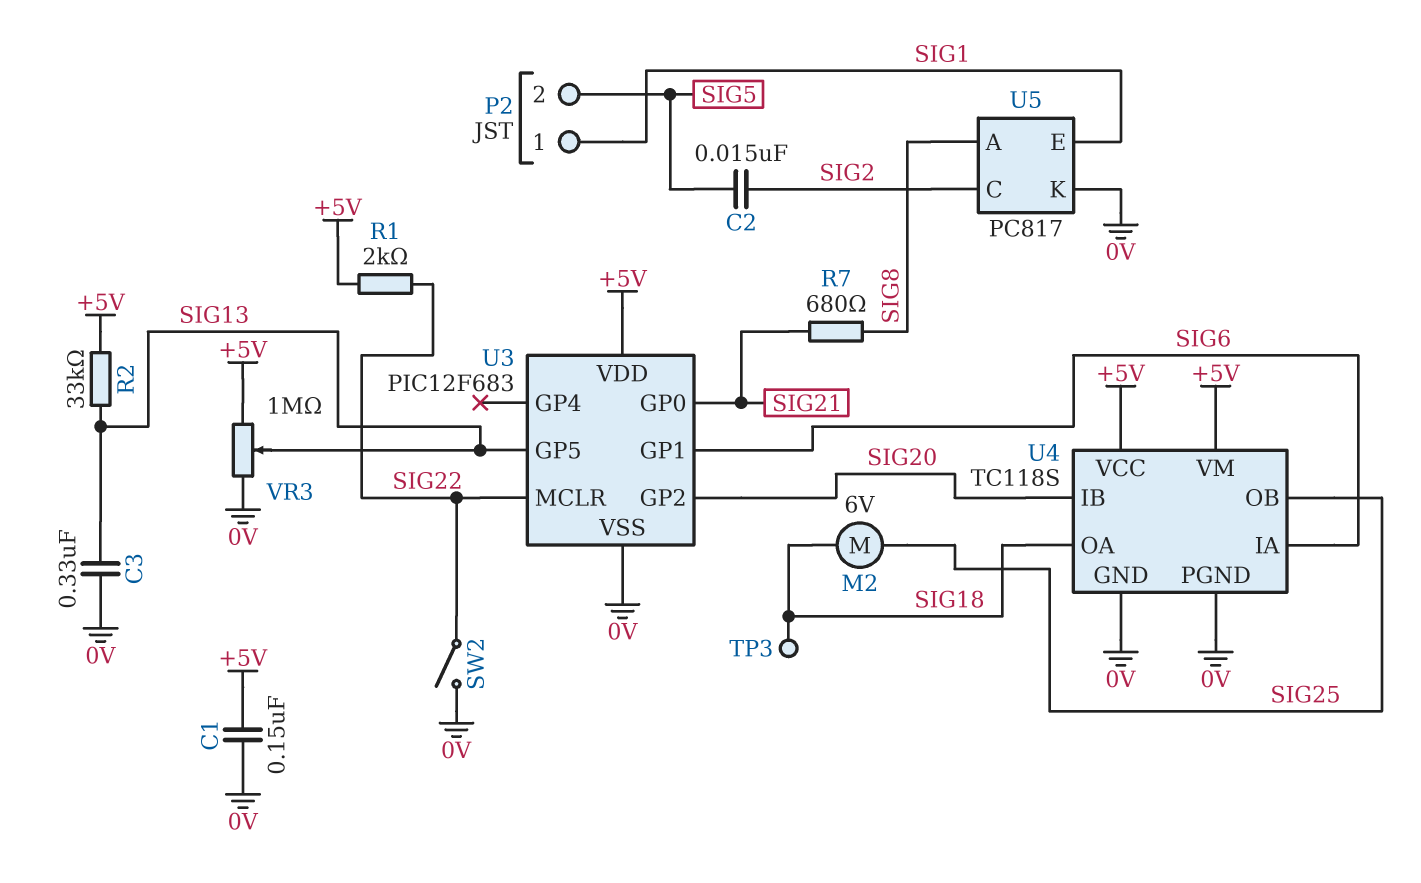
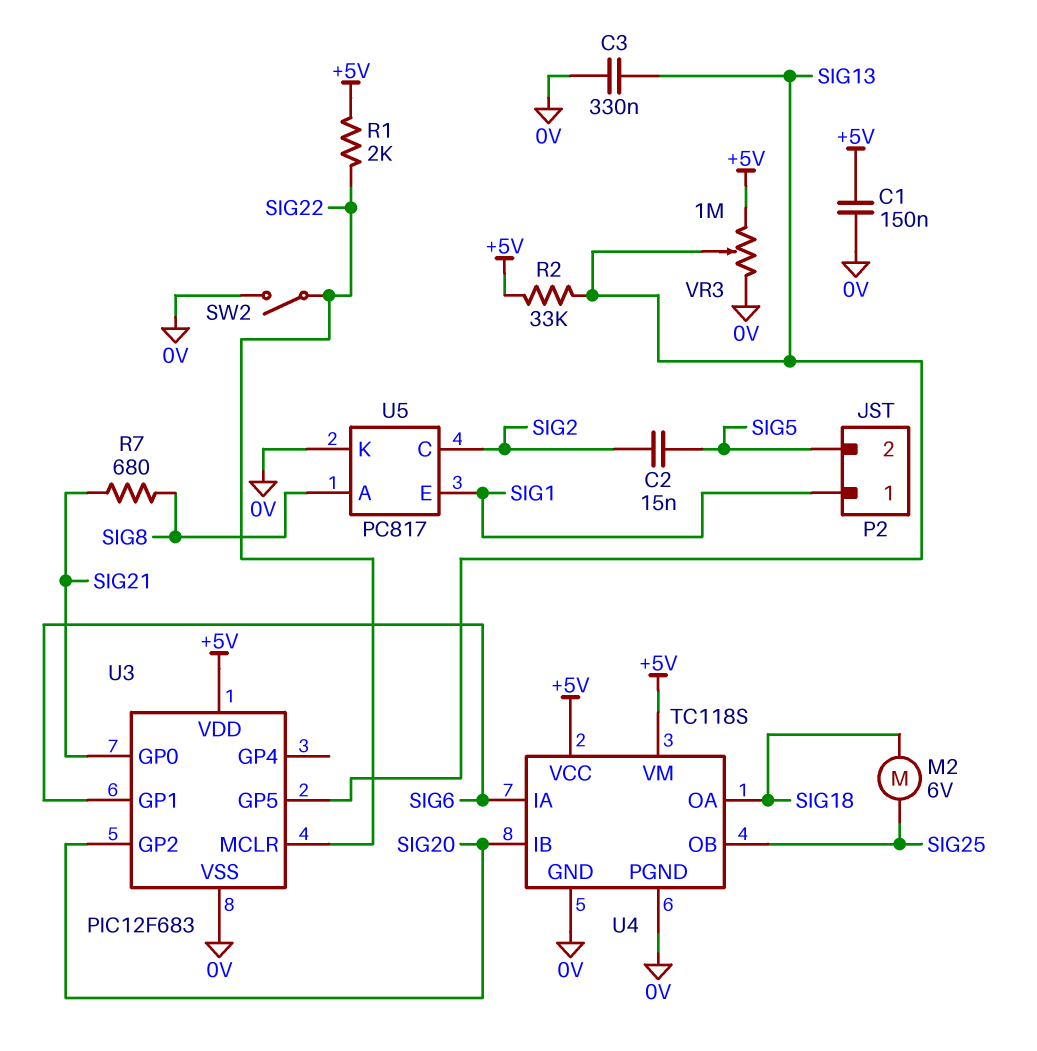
TP3: test point (SIG18) -> none

